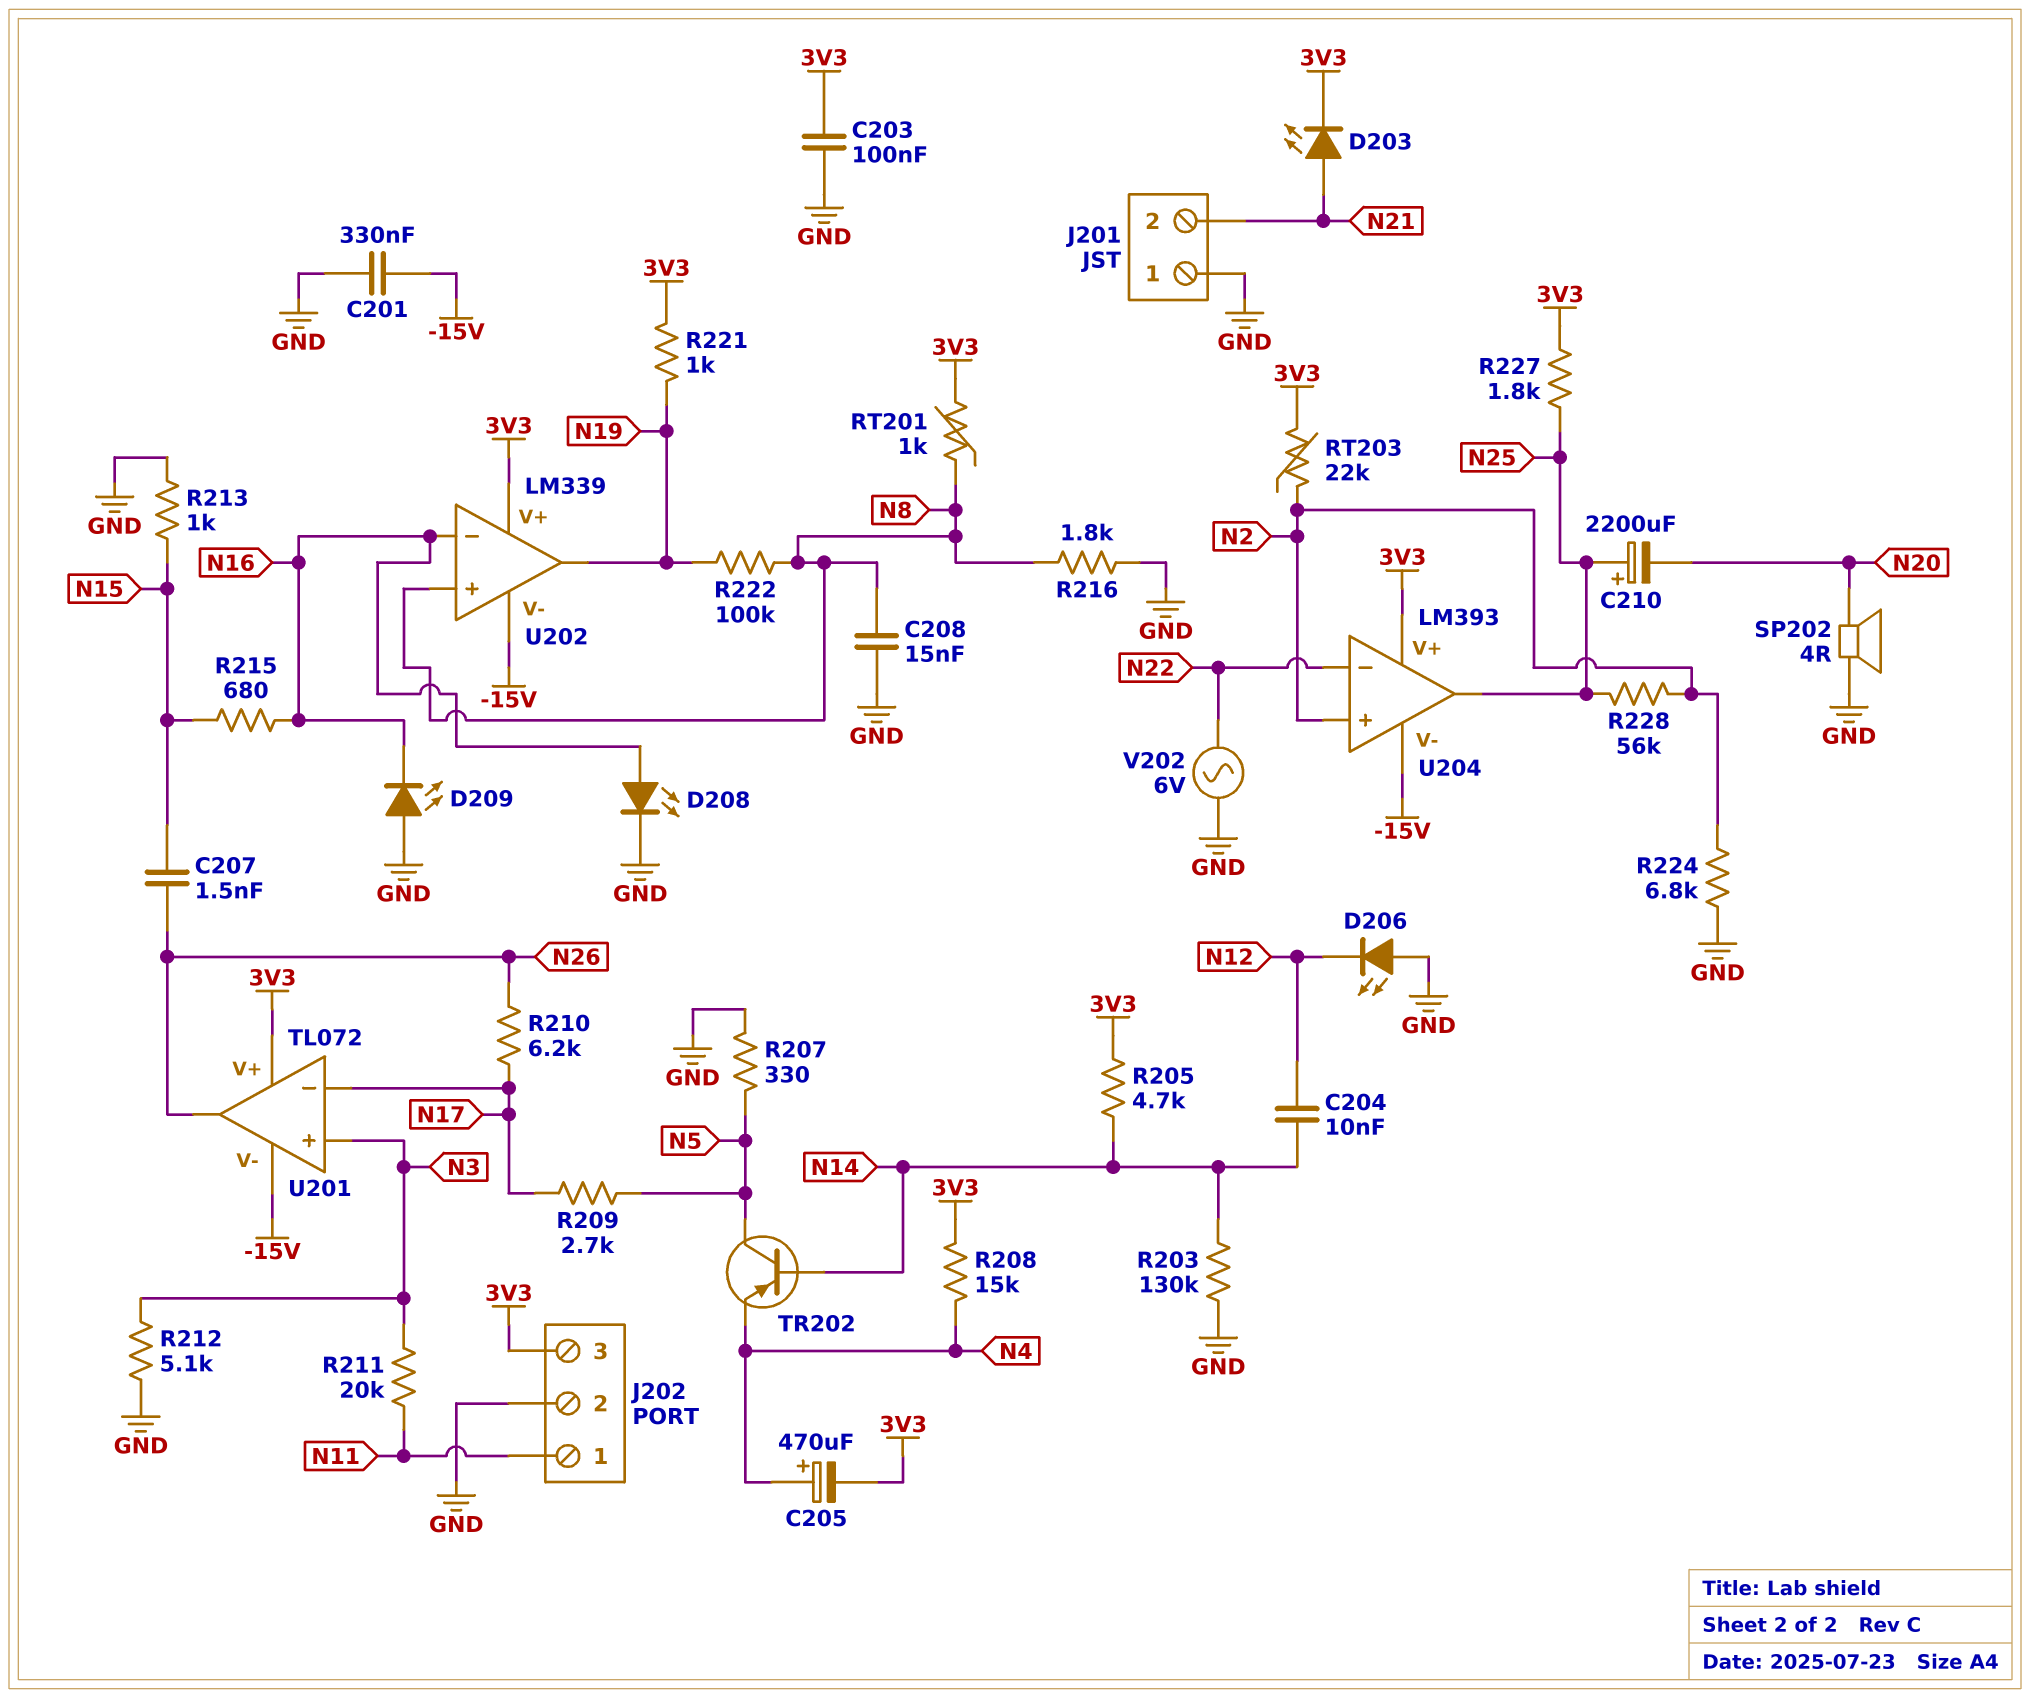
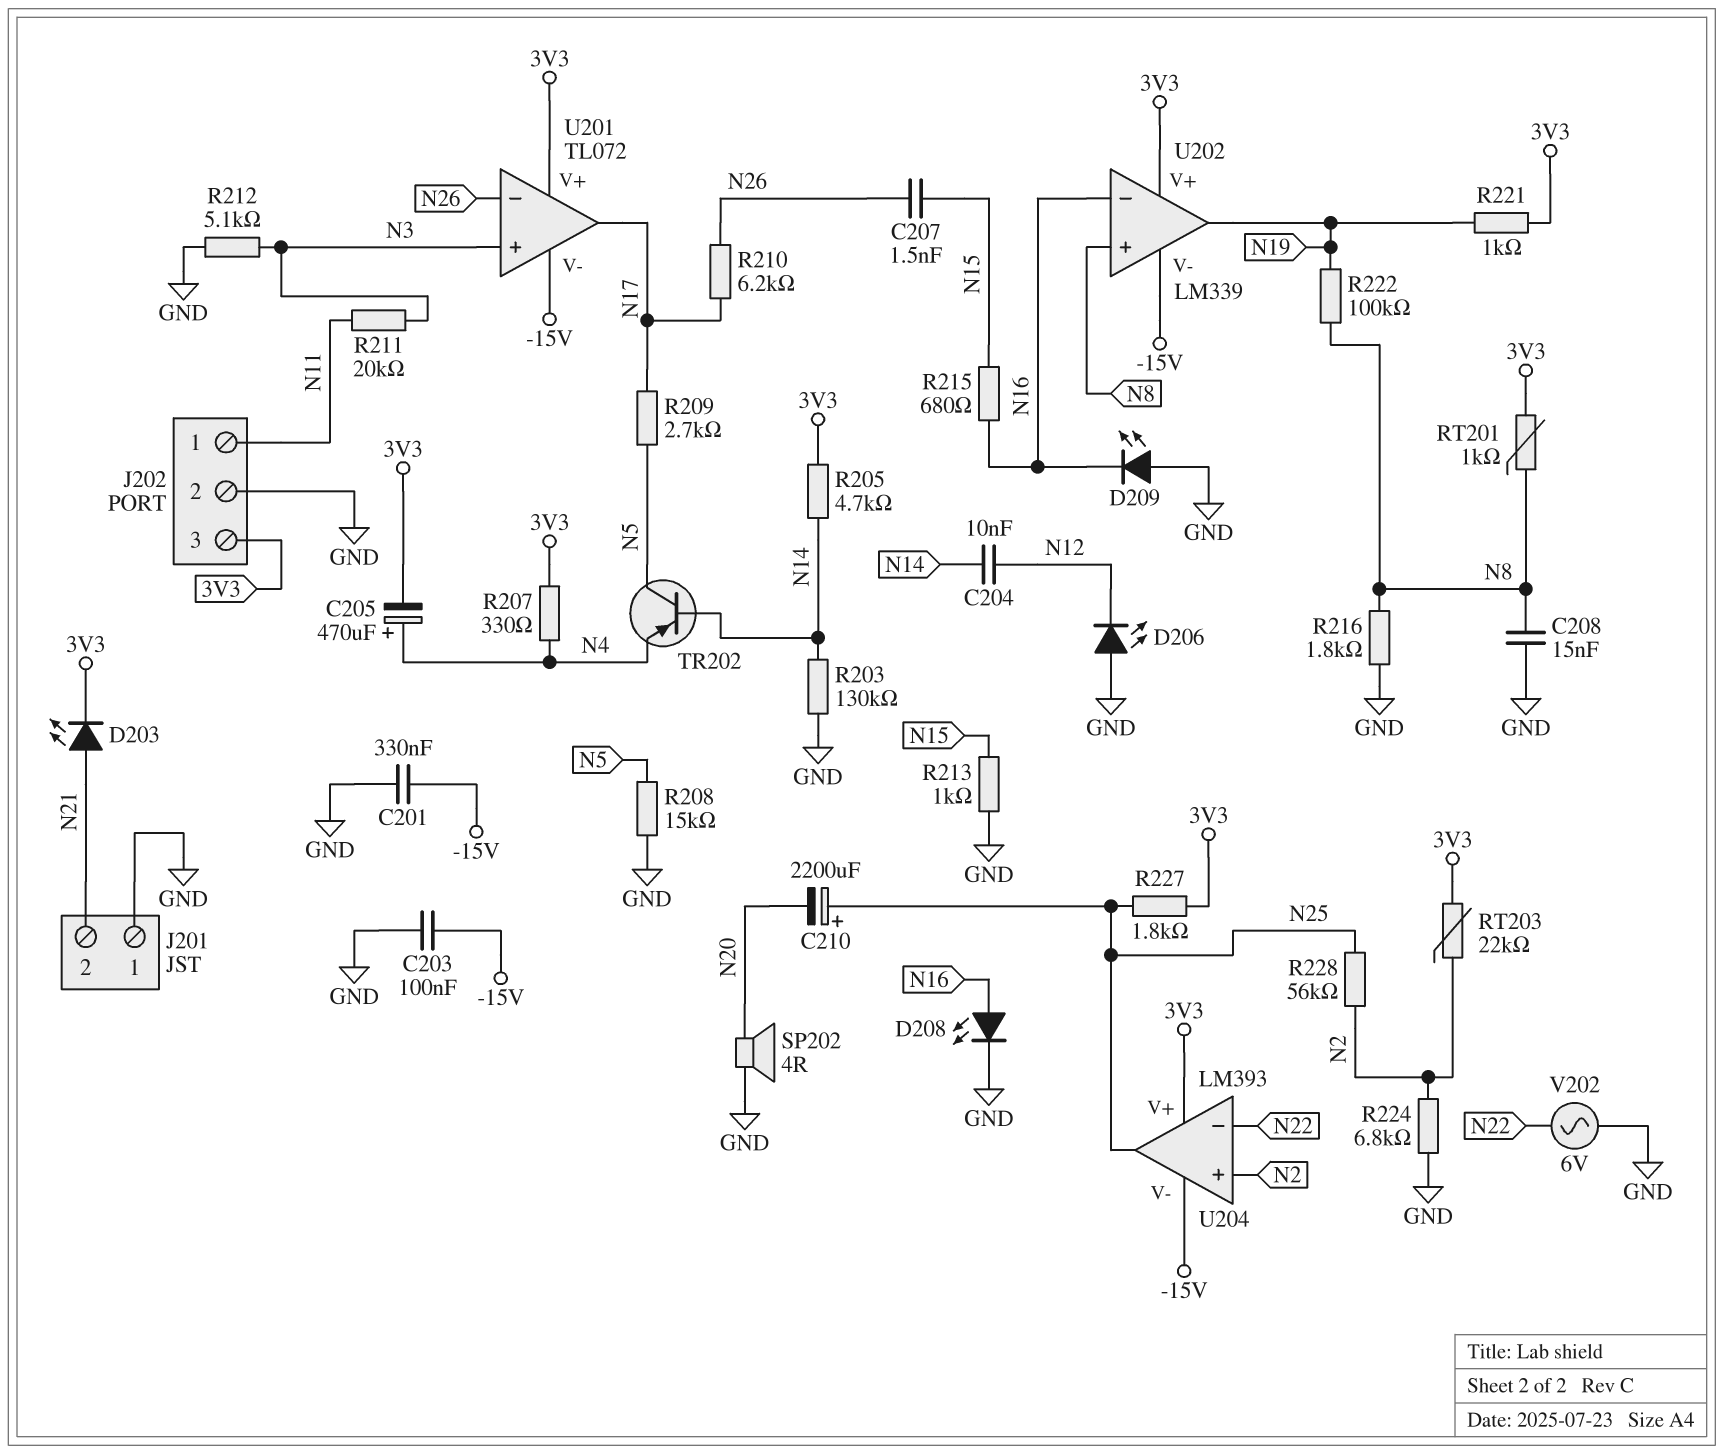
C203: 100nF (3V3, GND) -> 100nF (-15V, GND)
R207: 330 (GND, N5) -> 330 (3V3, N4)
R208: 15k (3V3, N4) -> 15k (GND, N5)
U201 pin in-: N17 -> N26
U201 pin out: N26 -> N17

